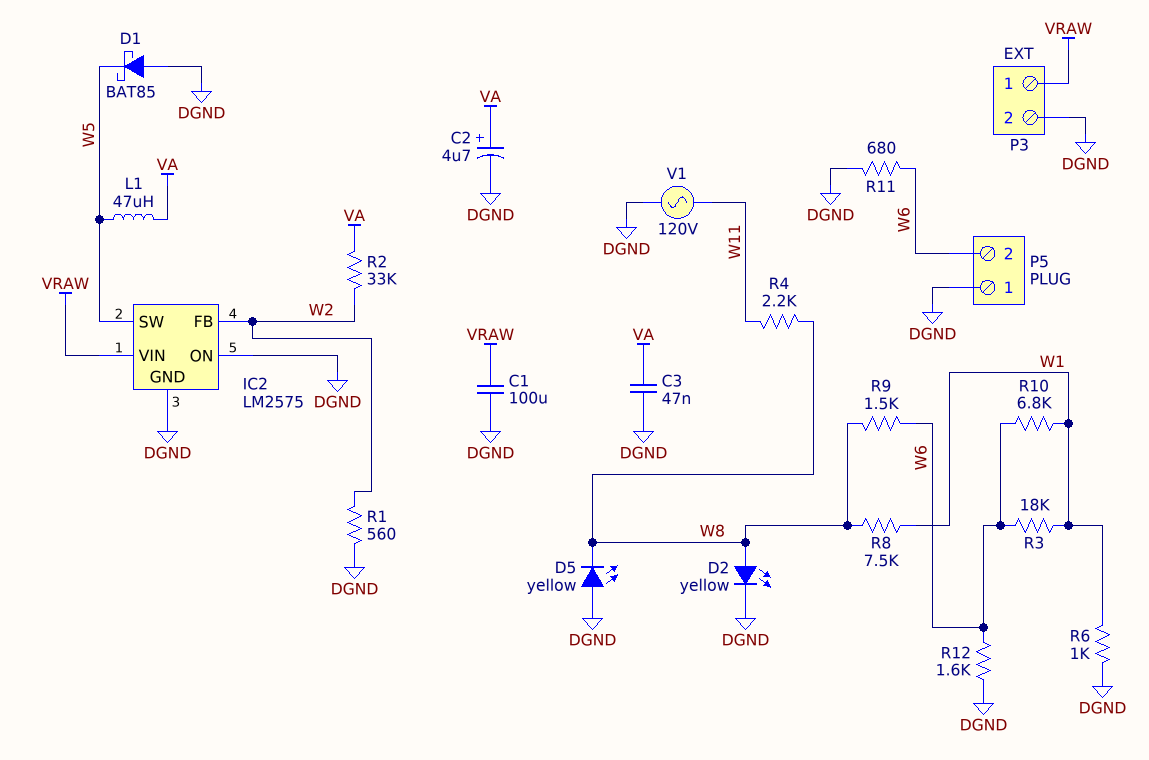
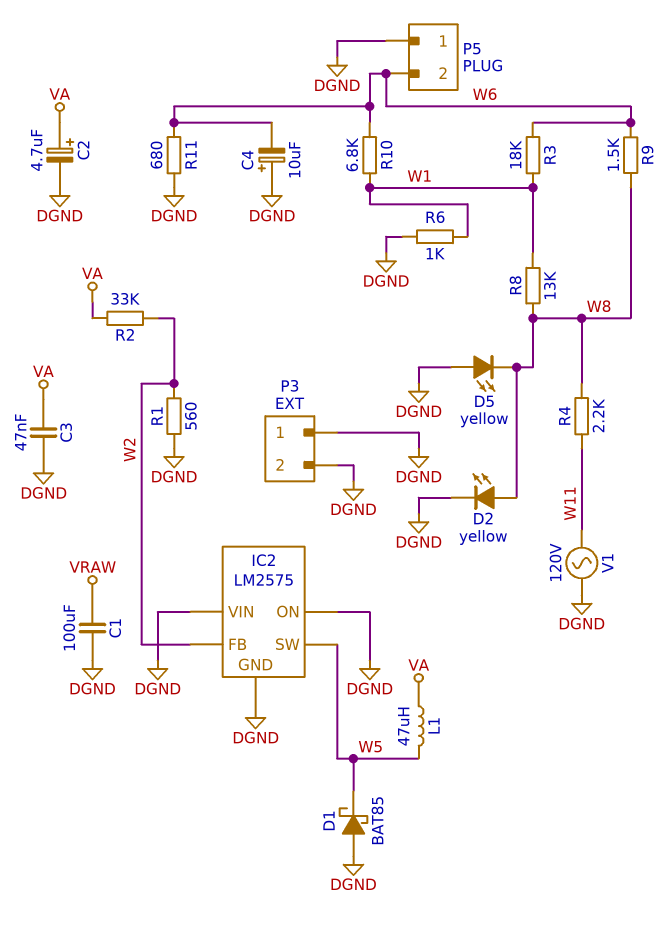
C4: none -> 10uF (plus DGND, minus W6)
IC2 pin VIN: VRAW -> DGND
P3 pin 1: VRAW -> DGND
R8: 7.5k (W1, W8) -> 13k (W1, W8)
R12: 1.6k (DGND, W6) -> none

